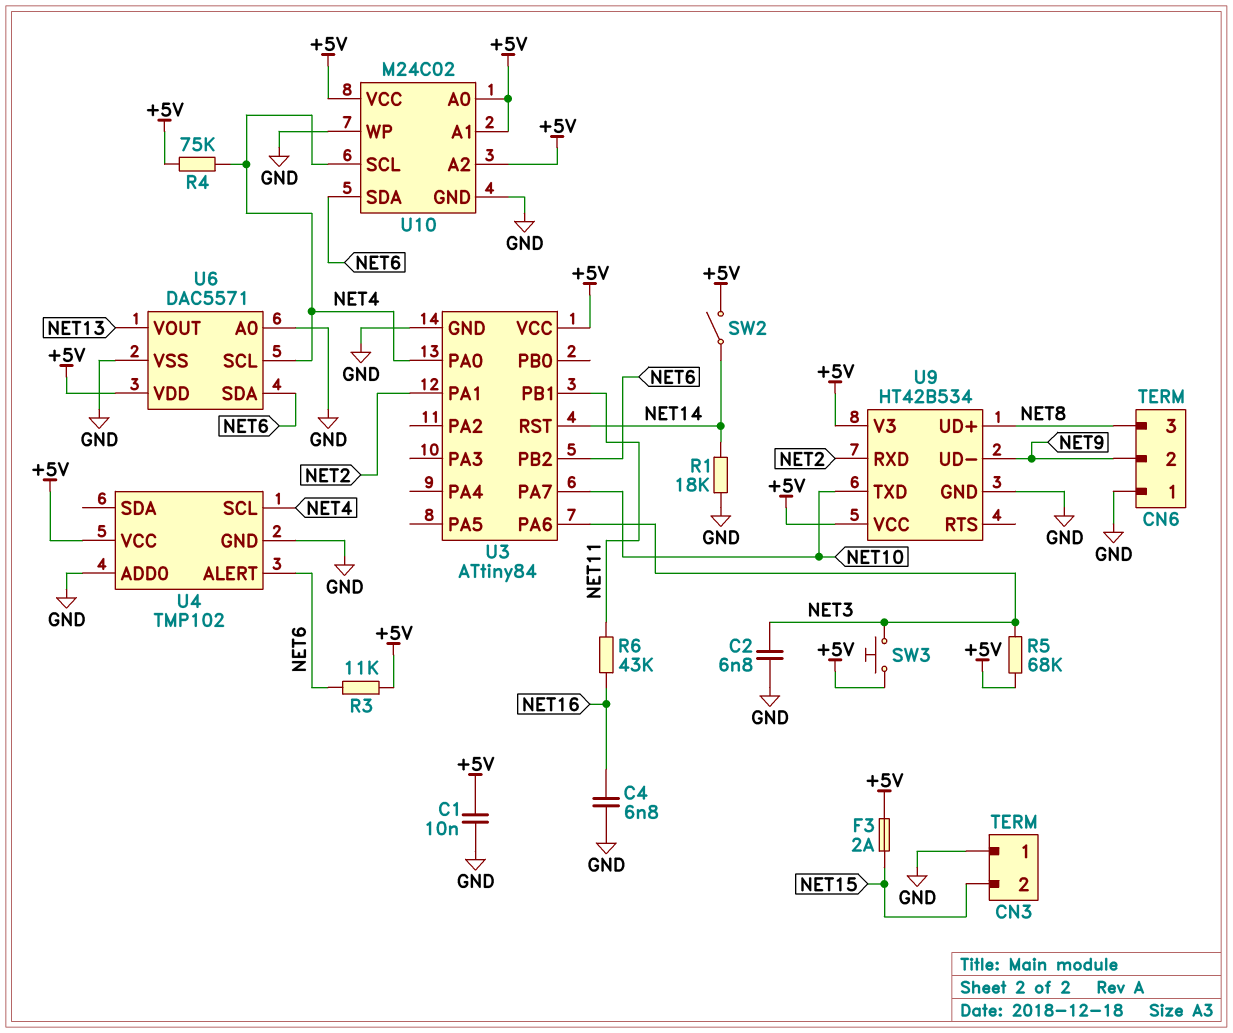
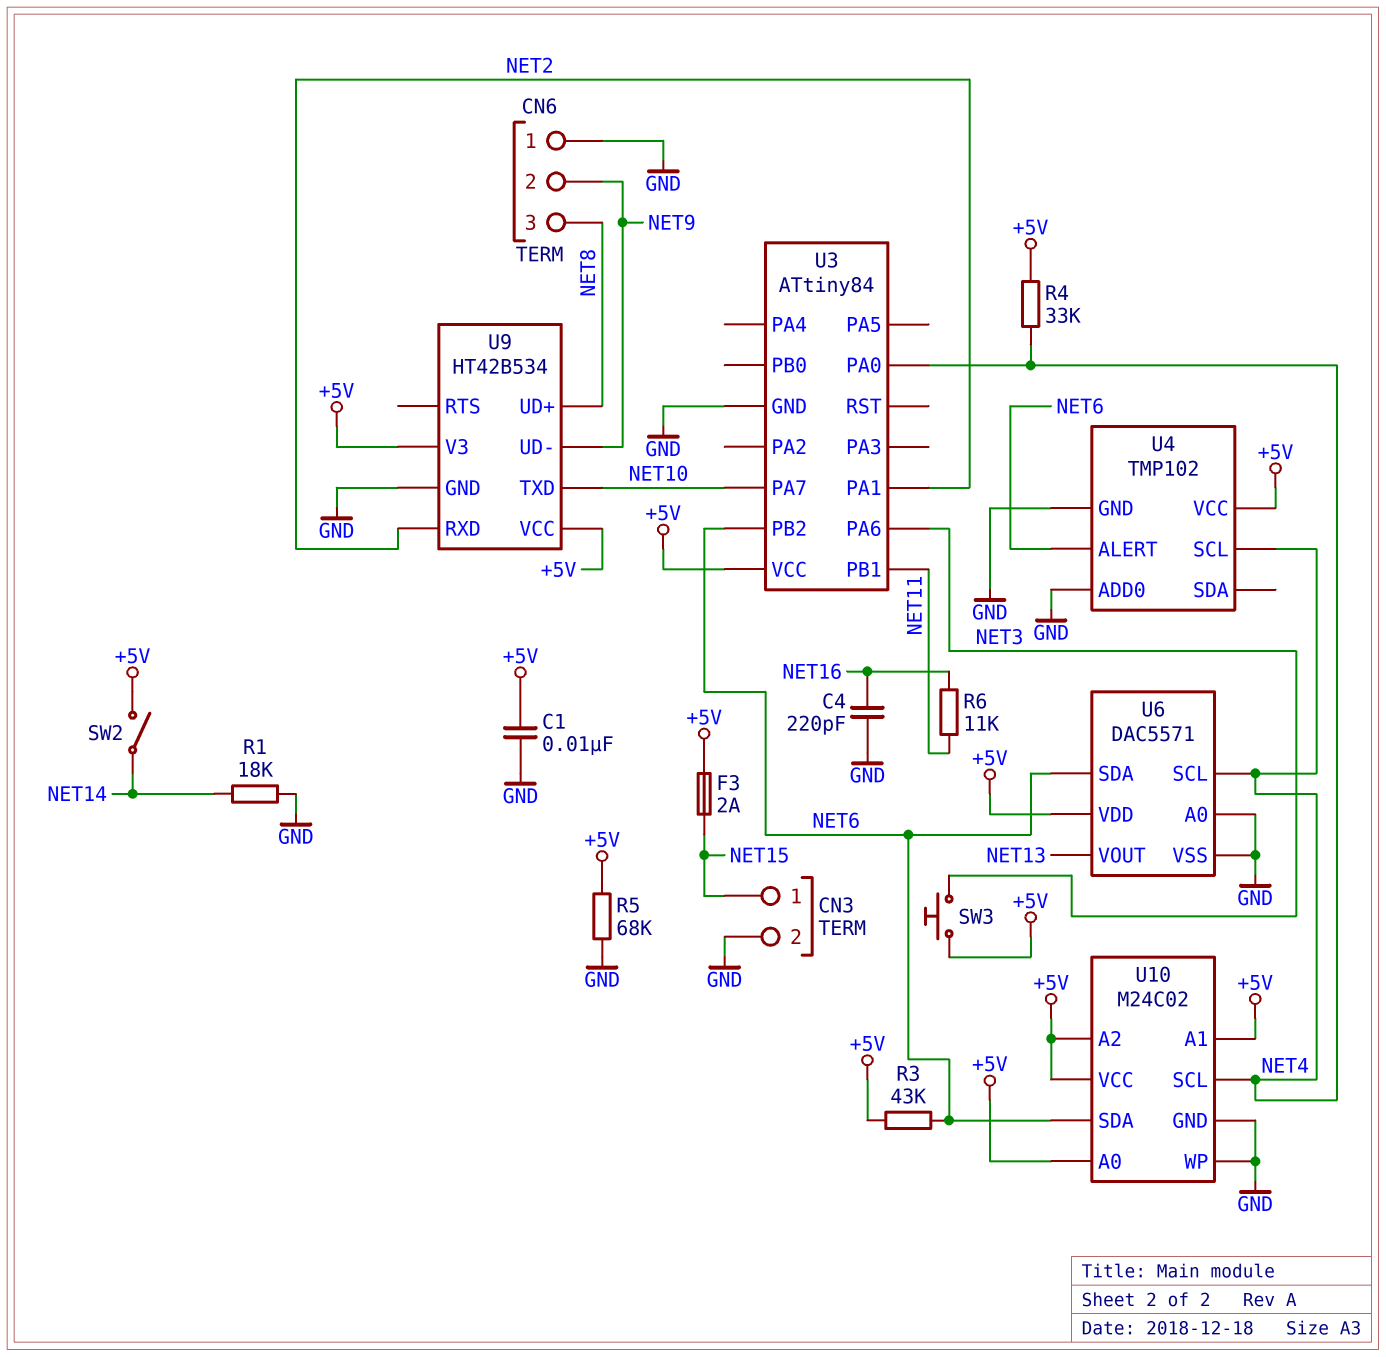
C2: 6.8nF (GND, NET3) -> none
C4: 6.8nF (GND, NET16) -> 220pF (GND, NET16)
CN3 pin 1: GND -> NET15
CN3 pin 2: NET15 -> GND
R3: 11k (+5V, NET6) -> 43k (+5V, NET6)
R4: 75k (+5V, NET4) -> 33k (+5V, NET4)
R5: 68k (+5V, NET3) -> 68k (+5V, GND)
R6: 43k (NET11, NET16) -> 11k (NET11, NET16)
U3 pin RST: NET14 -> none

